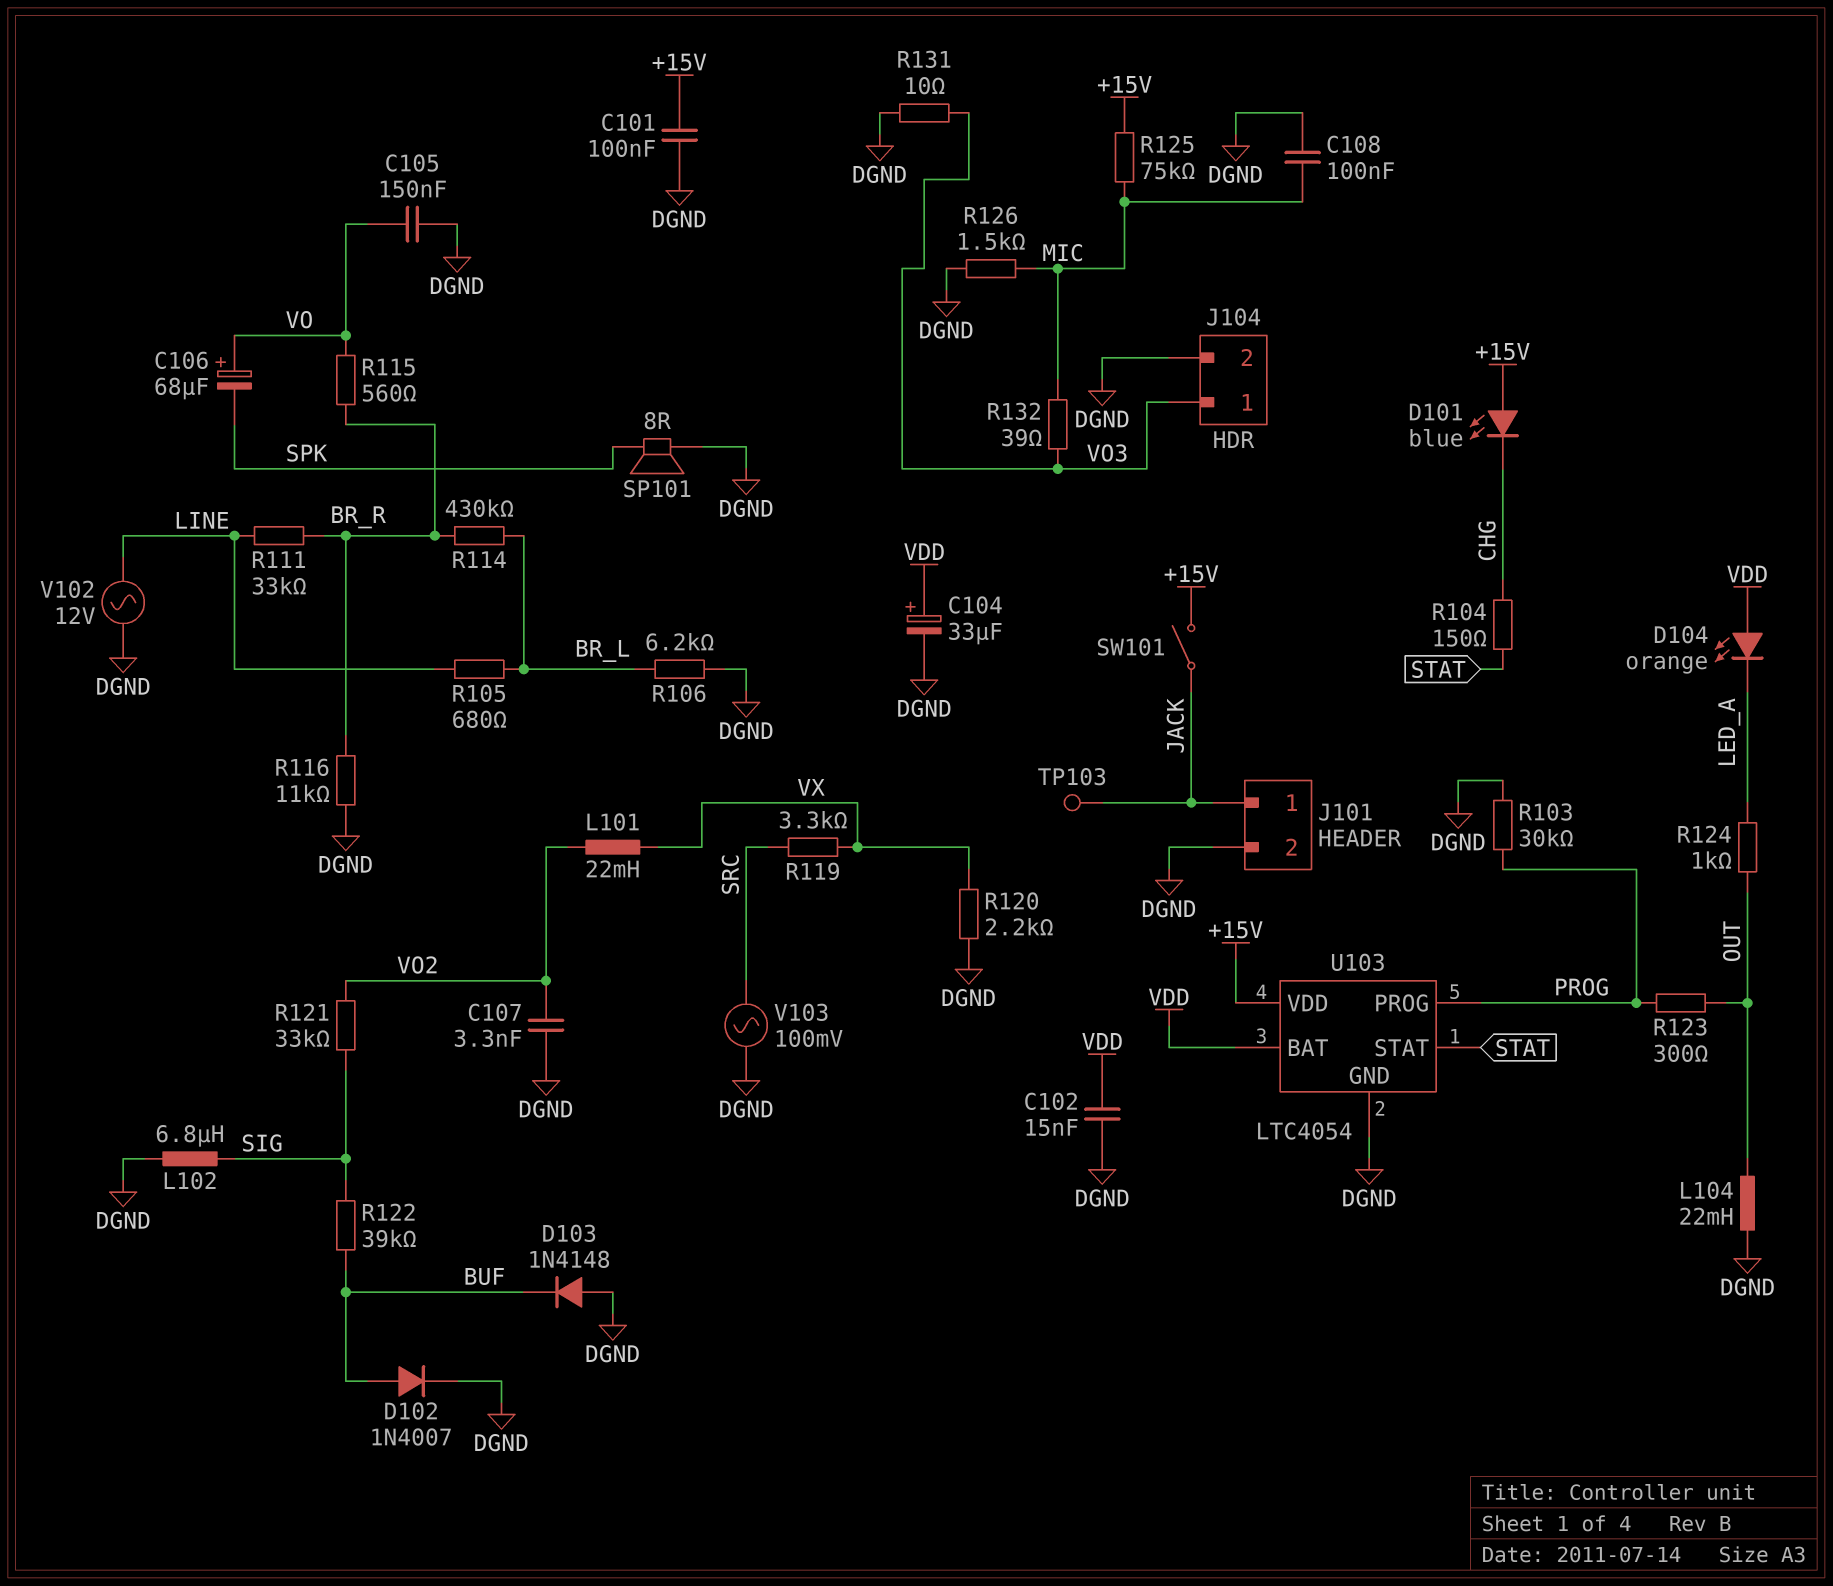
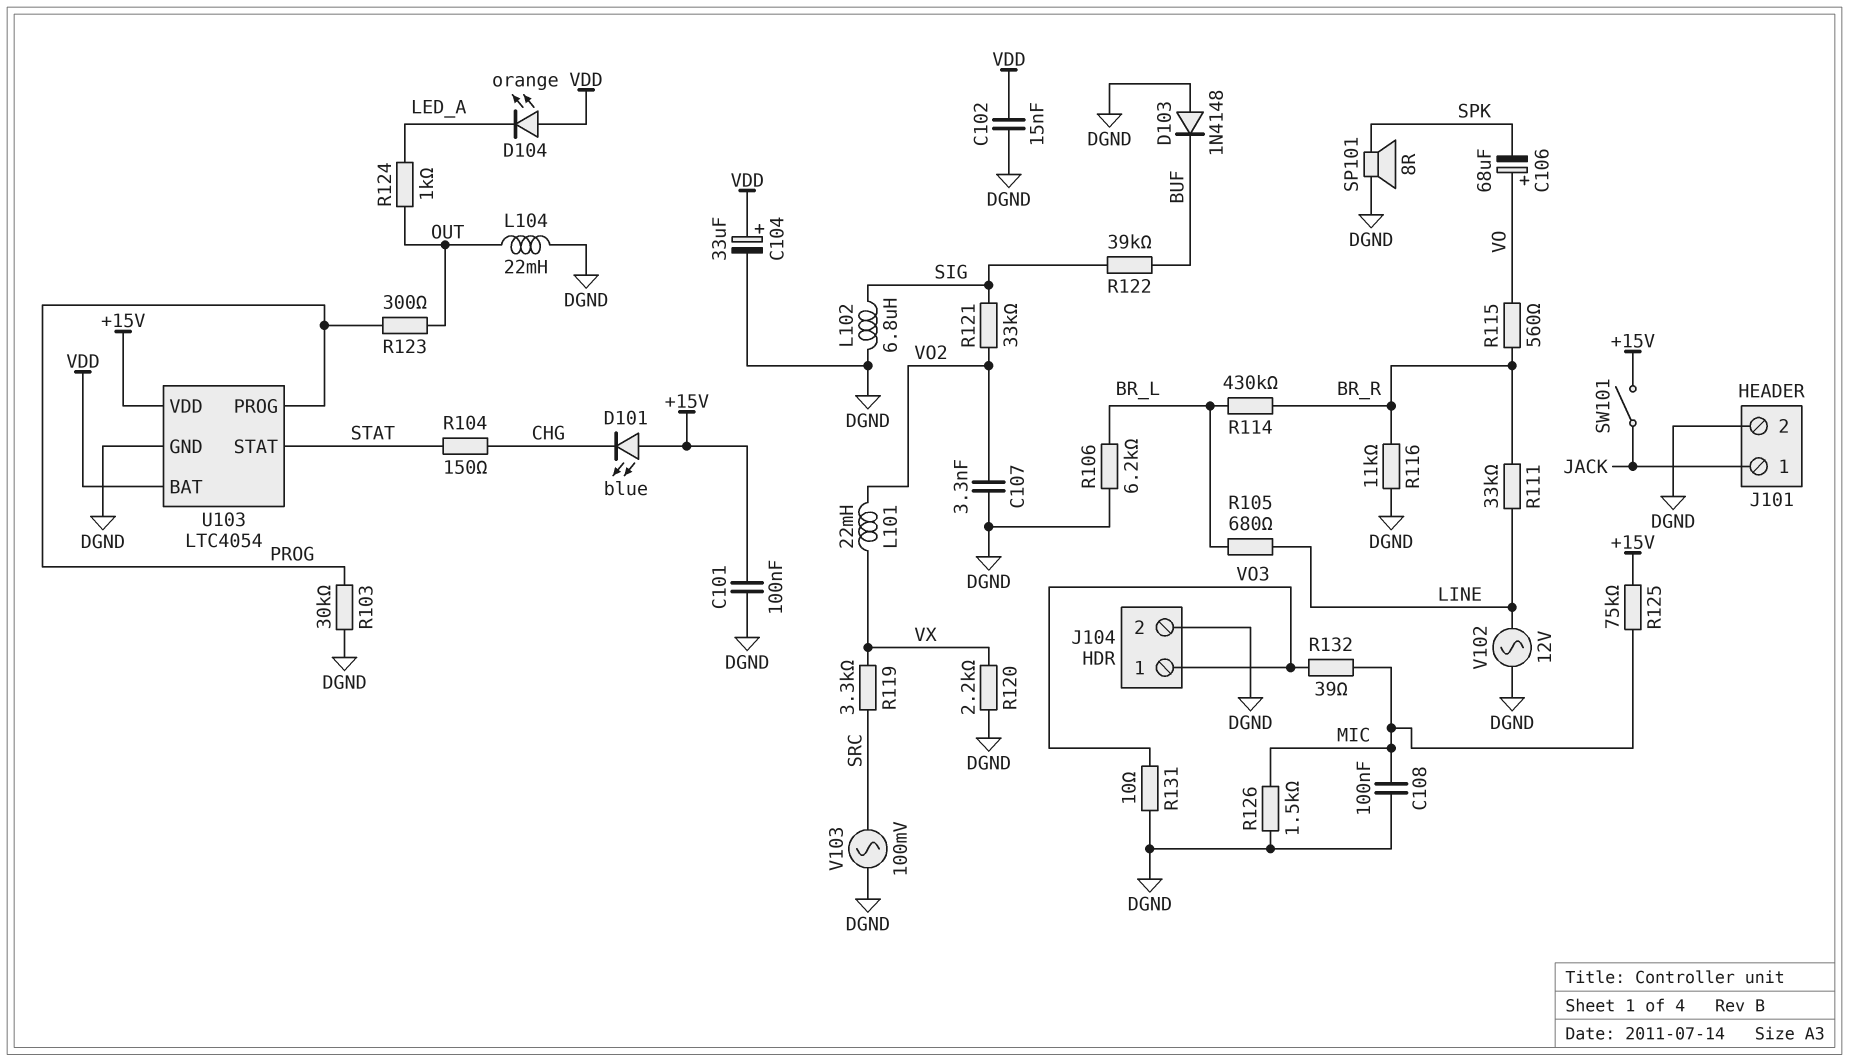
C105: 150nF (DGND, VO) -> none
D102: diode 1N4007 (A BUF, K DGND) -> none
TP103: test point (JACK) -> none

